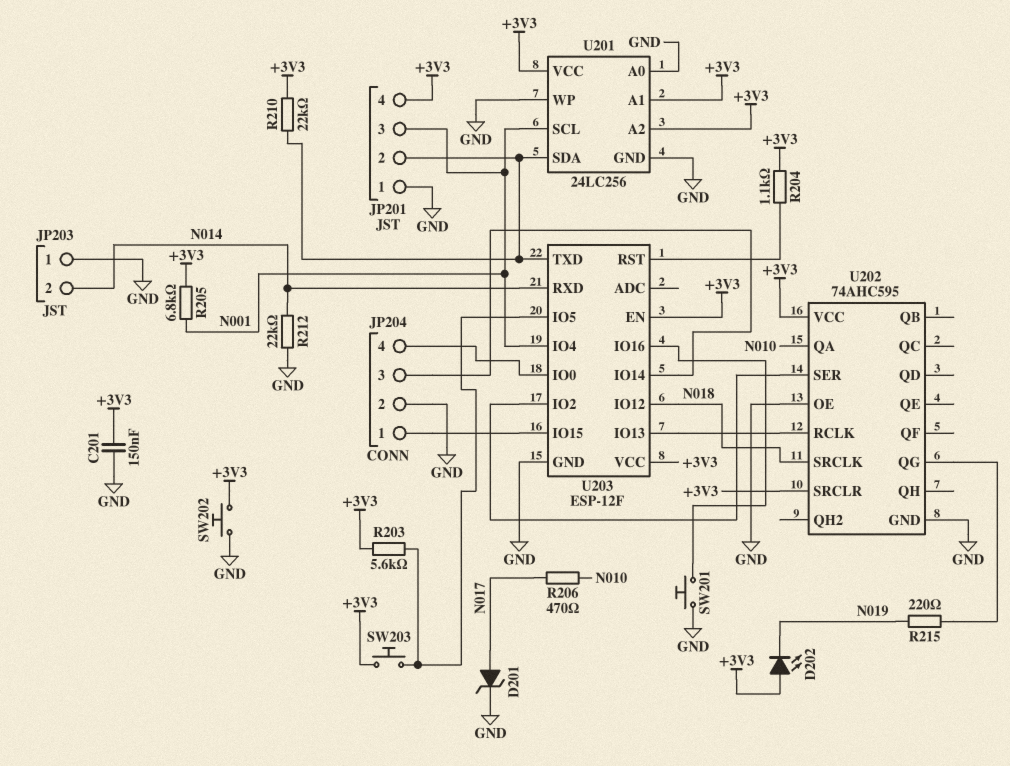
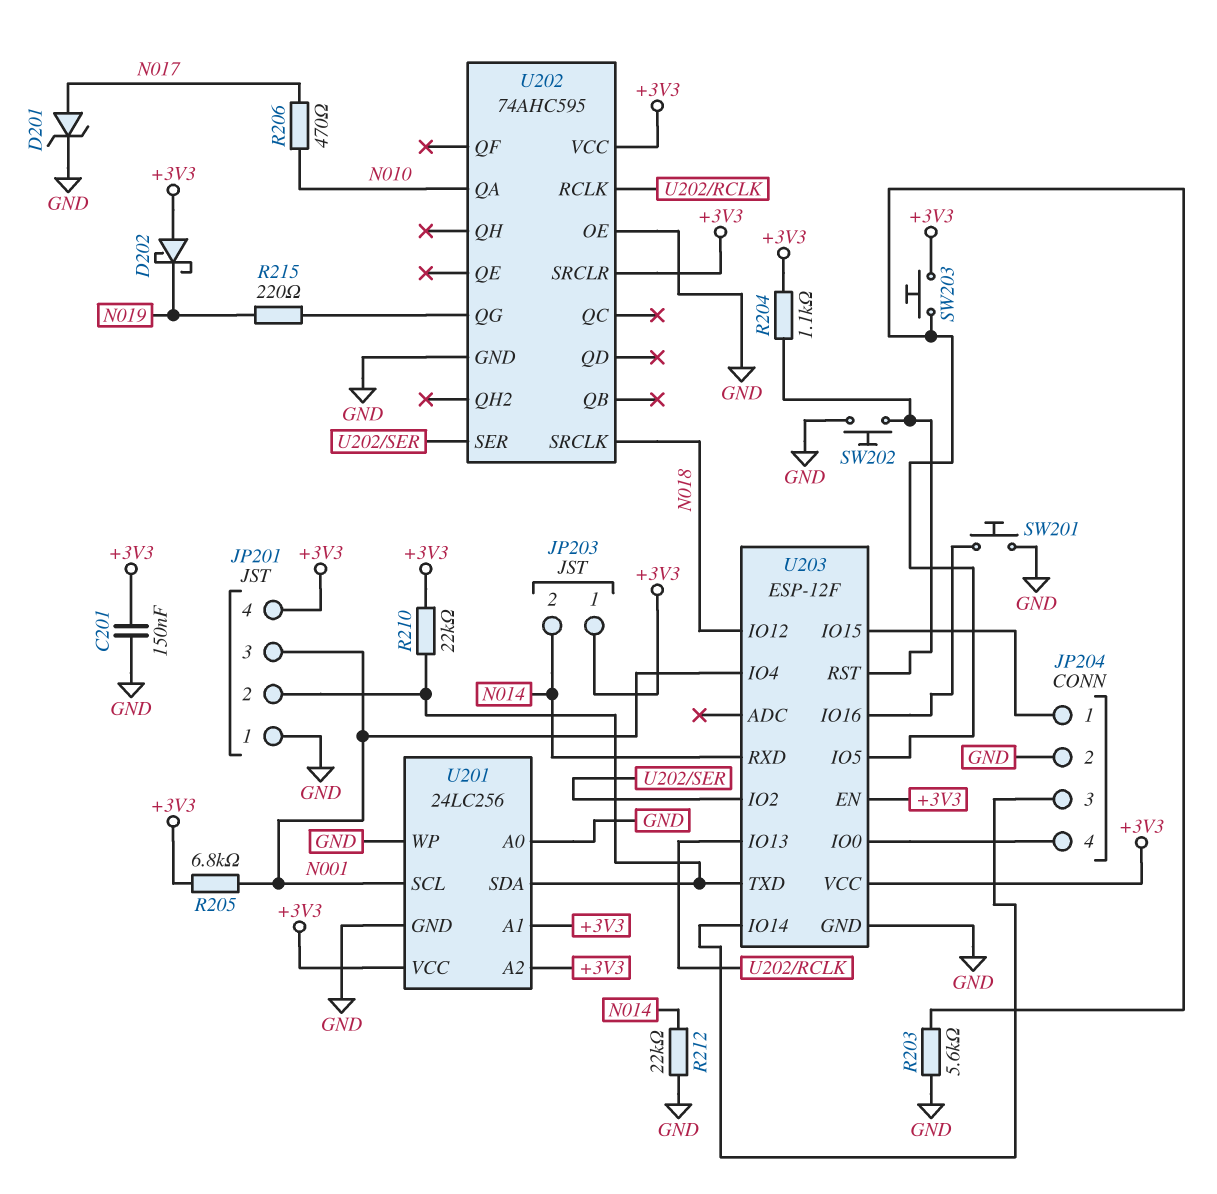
D202: LED (A +3V3, K N019) -> schottky (A +3V3, K N019)
JP203 pin 1: GND -> +3V3
R203: 5.6k (+3V3, U203/IO5) -> 5.6k (GND, U203/IO5)
SW202: button (+3V3, GND) -> button (GND, U203/RST)

